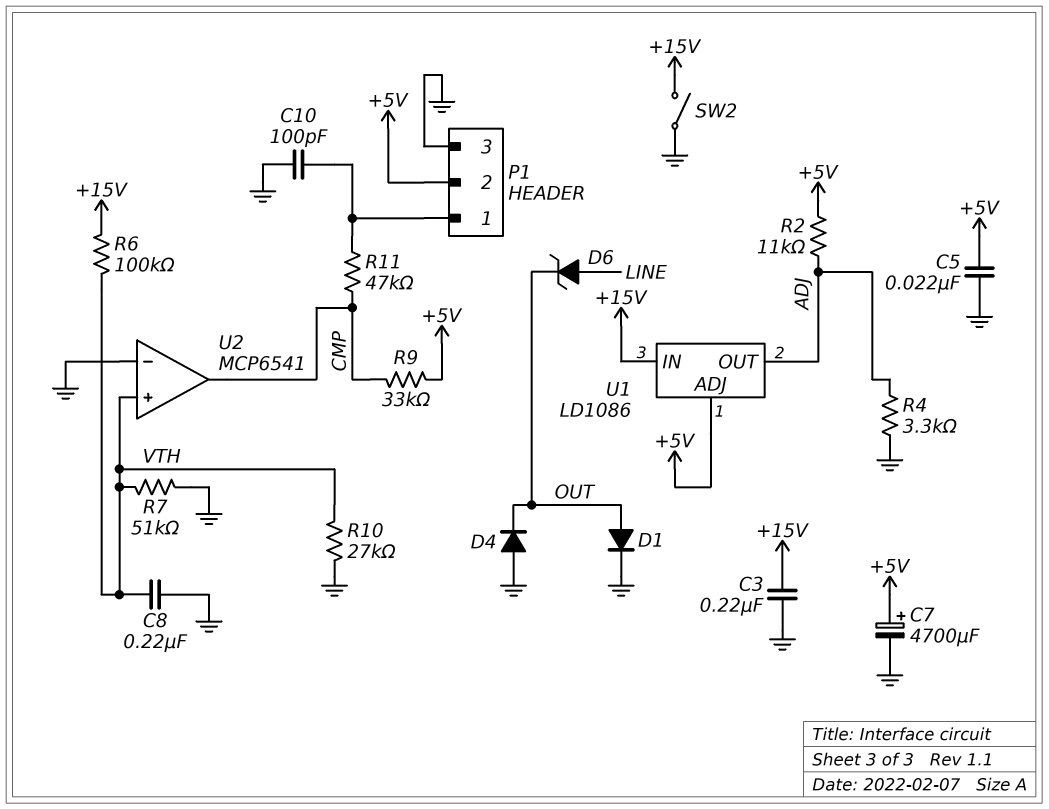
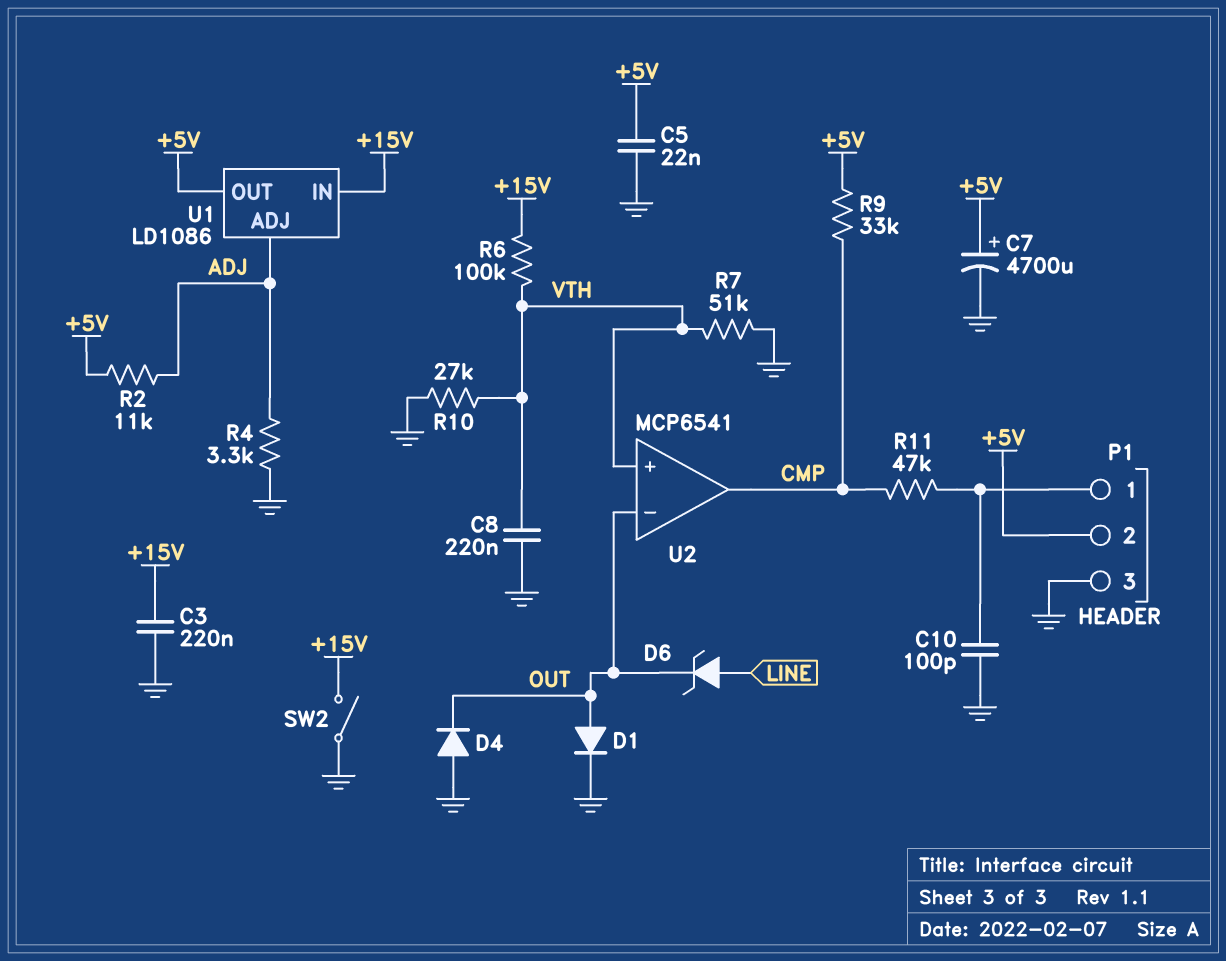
U1 pin ADJ: +5V -> ADJ
U1 pin OUT: ADJ -> +5V
U2 pin in-: GND -> OUT

